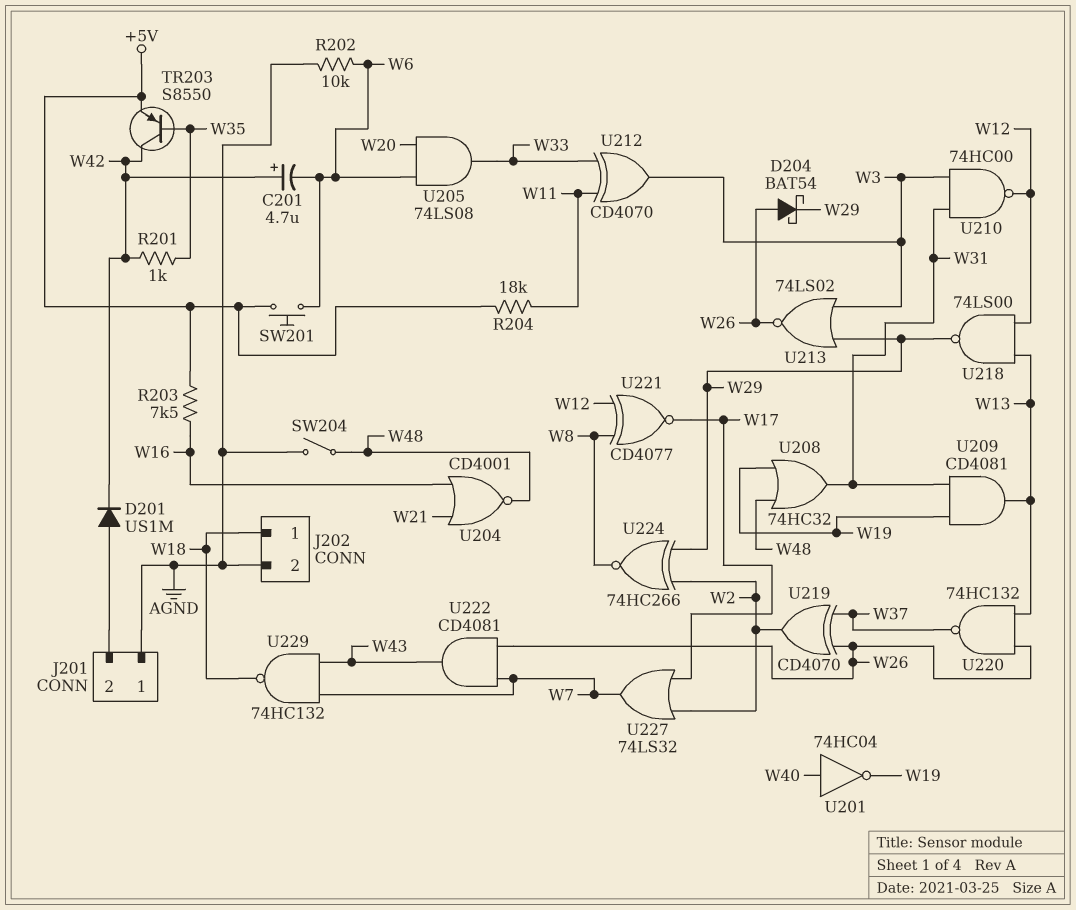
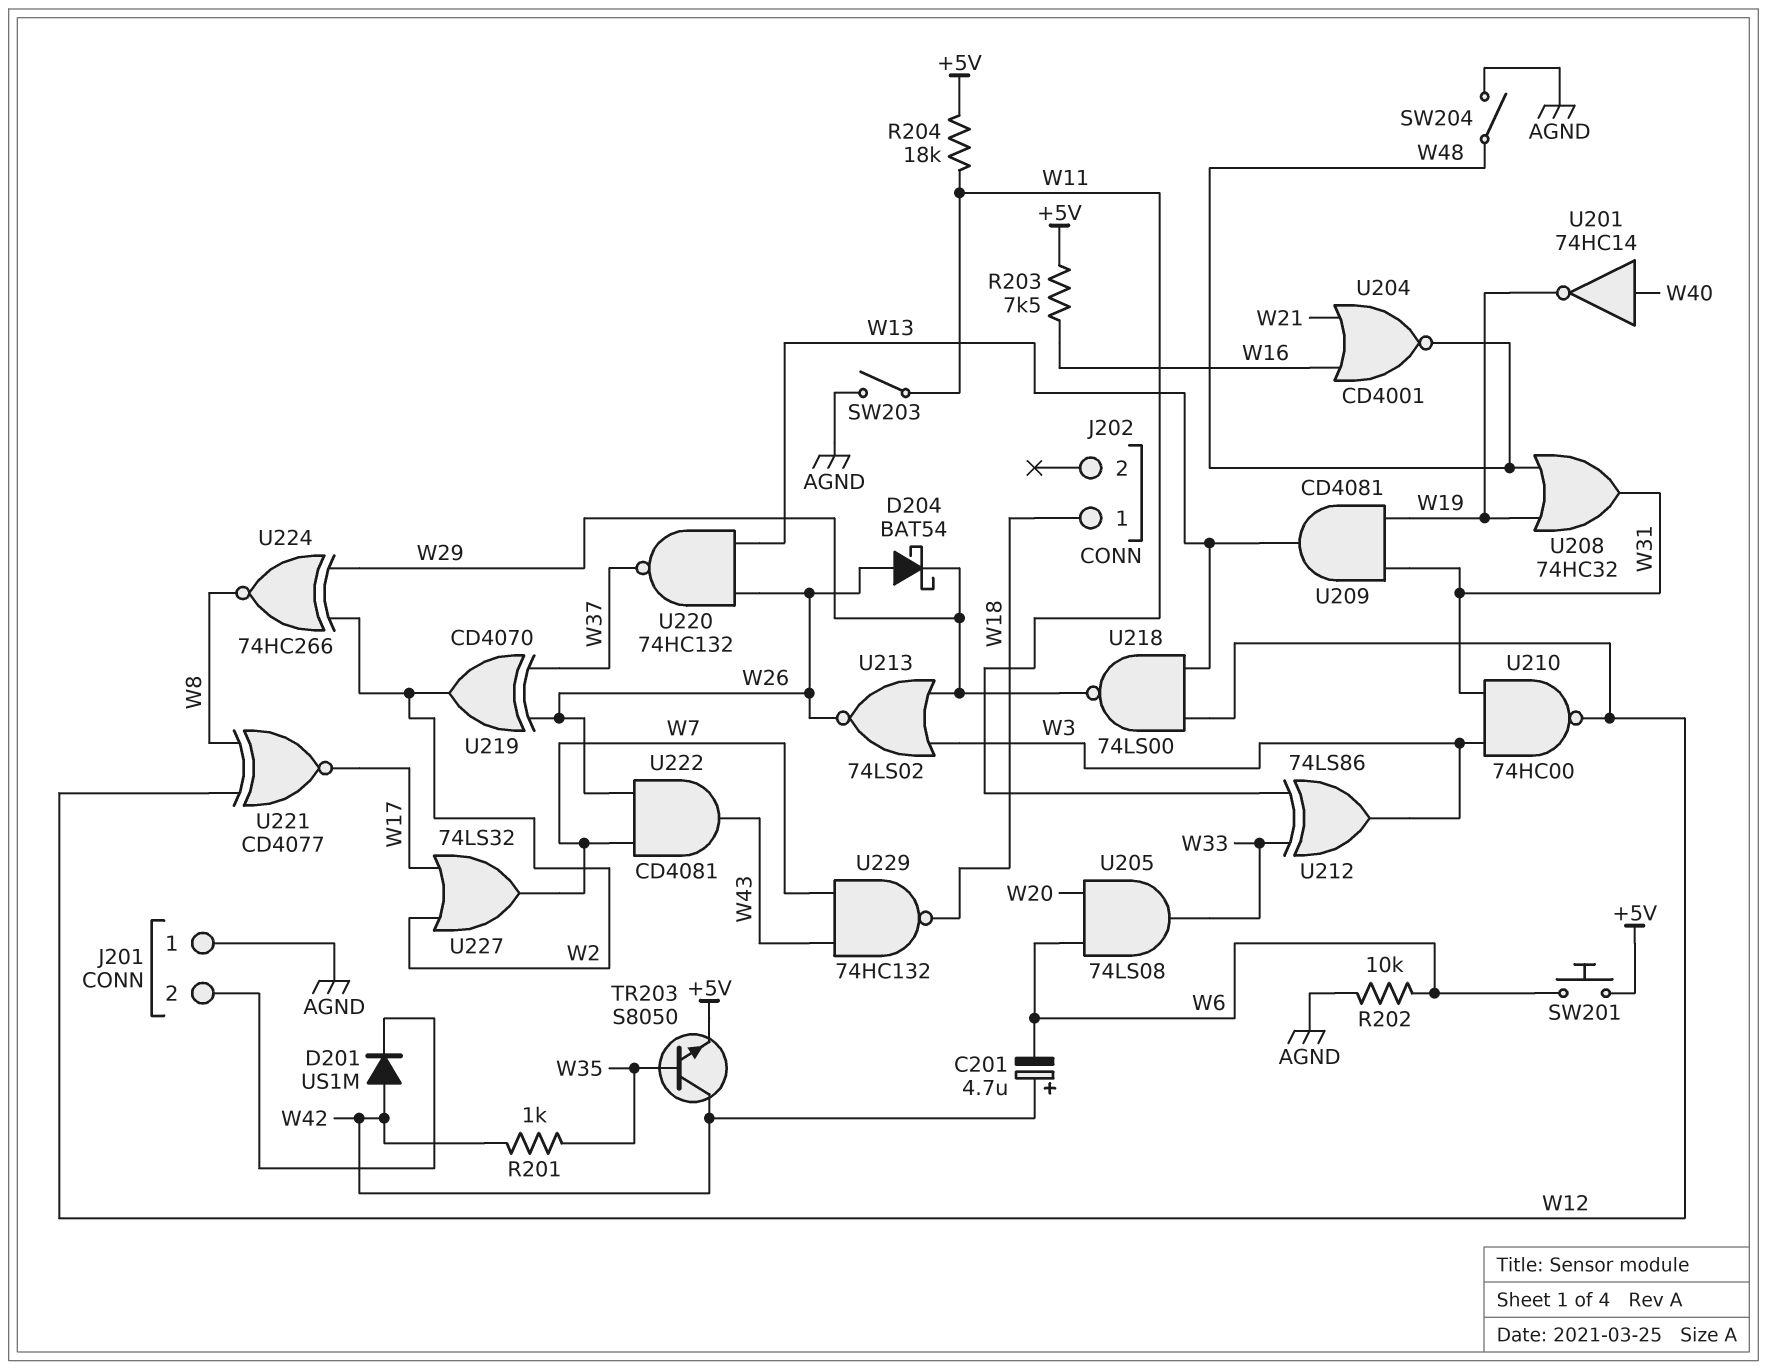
D201: diode US1M (A J201/2, K W42) -> diode US1M (A W42, K J201/2)
J202 pin 2: AGND -> none
SW203: none -> switch (AGND, W11)
TR203: PNP S8550 (B W35, C W42, E +5V) -> NPN S8050 (B W35, C W42, E +5V)
U201: NOT 74HC04 (in W40, out W19) -> NOT 74HC14 (in W40, out W19)
U212: XOR CD4070 (in W11, in W33, out W3) -> XOR 74LS86 (in W11, in W33, out W3)

